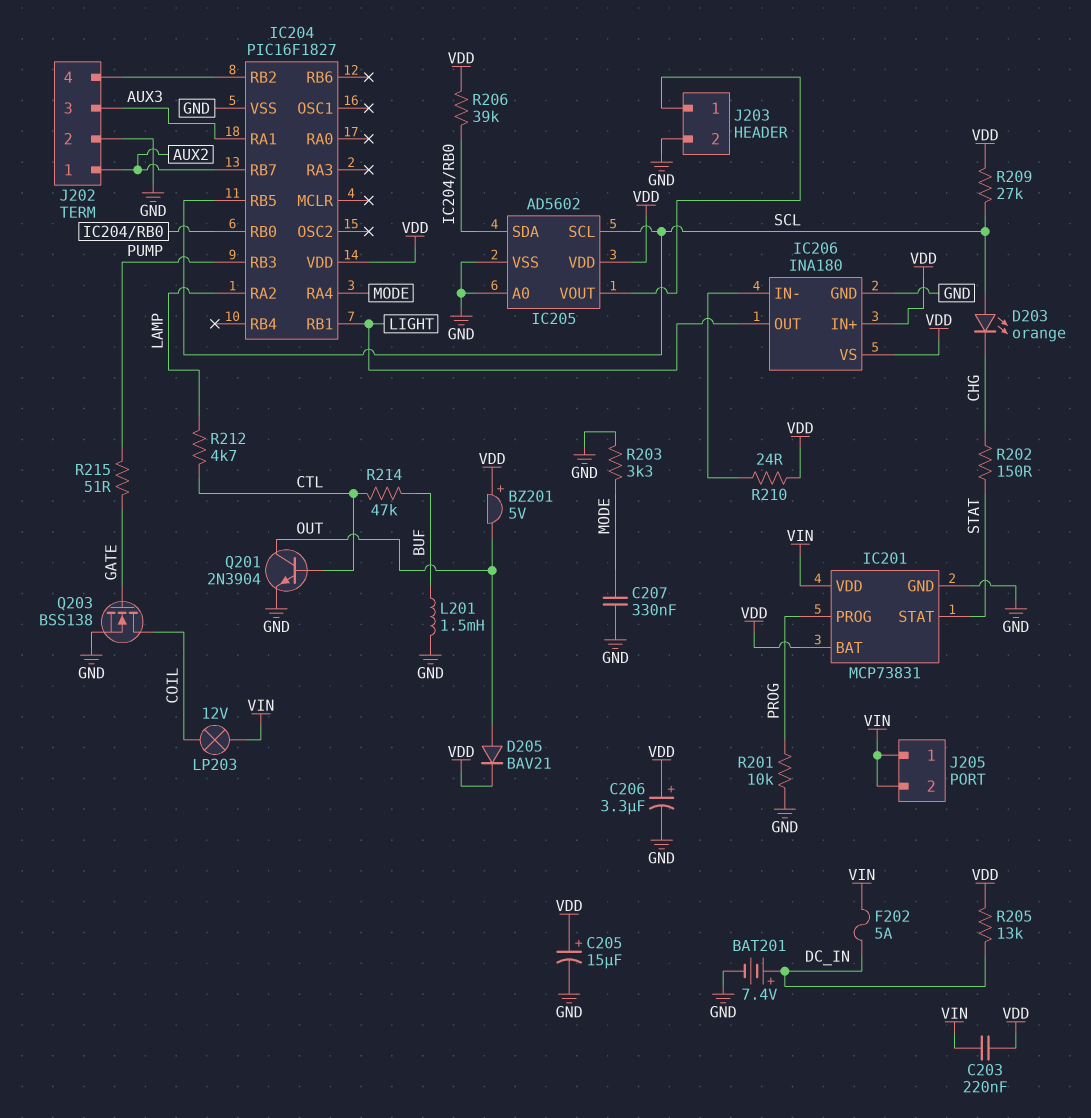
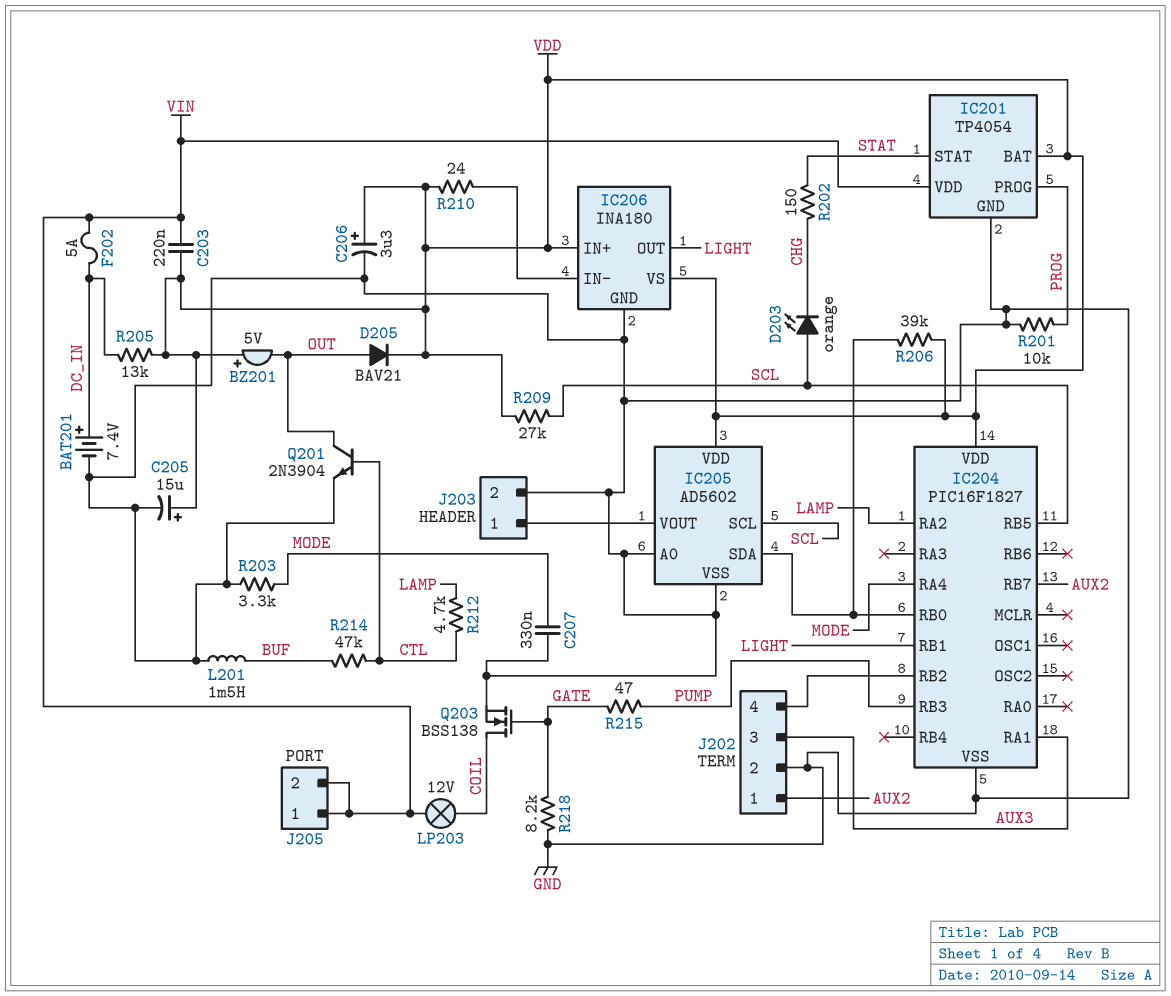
IC201: MCP73831 -> TP4054
R215: 51 (GATE, PUMP) -> 47 (GATE, PUMP)
R218: none -> 8.2k (GATE, GND)

